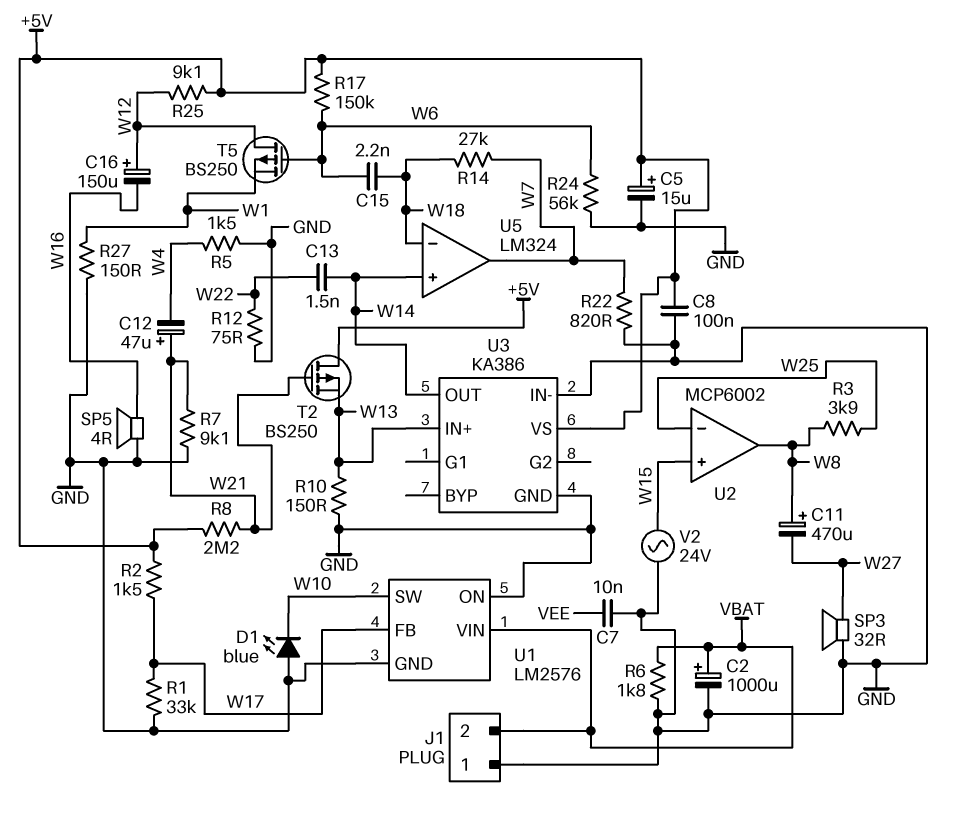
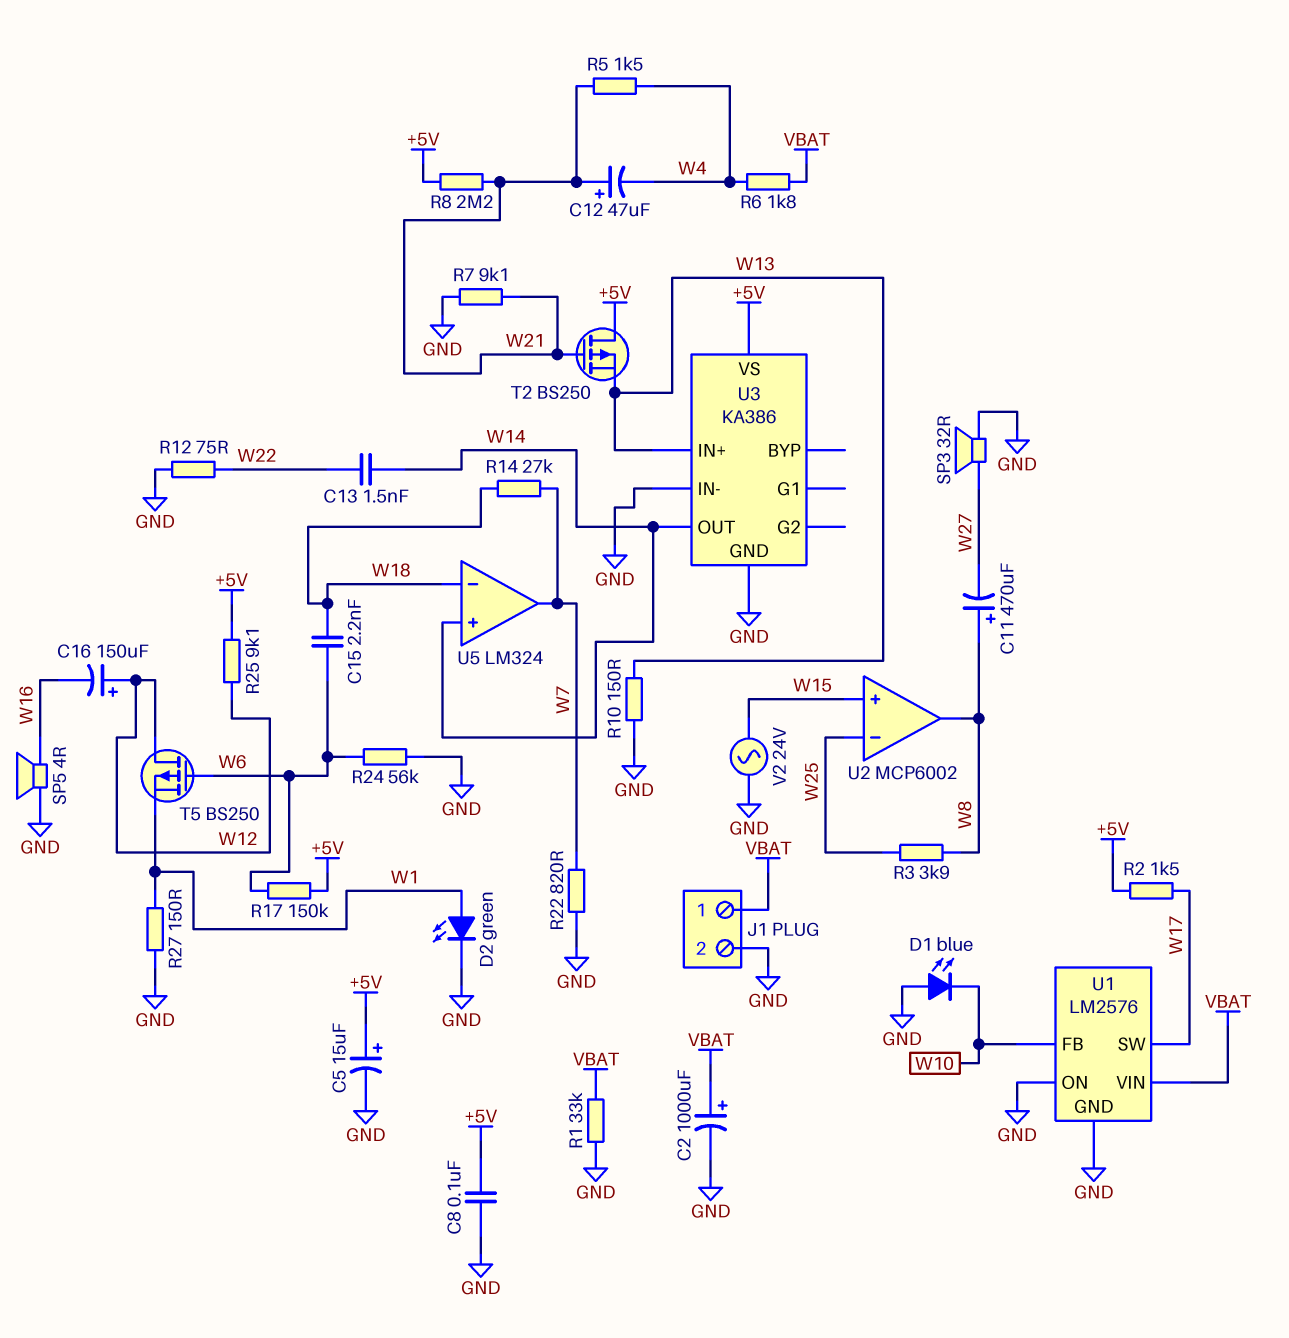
C7: 10nF (GND, VEE) -> none
D2: none -> LED green (A W1, K GND)
J1 pin 1: GND -> VBAT
J1 pin 2: VBAT -> GND
R1: 33k (GND, W17) -> 33k (GND, VBAT)
R5: 1.5k (GND, W4) -> 1.5k (W4, W21)
R6: 1.8k (GND, VBAT) -> 1.8k (VBAT, W4)
U1 pin FB: W17 -> W10
U1 pin SW: W10 -> W17

